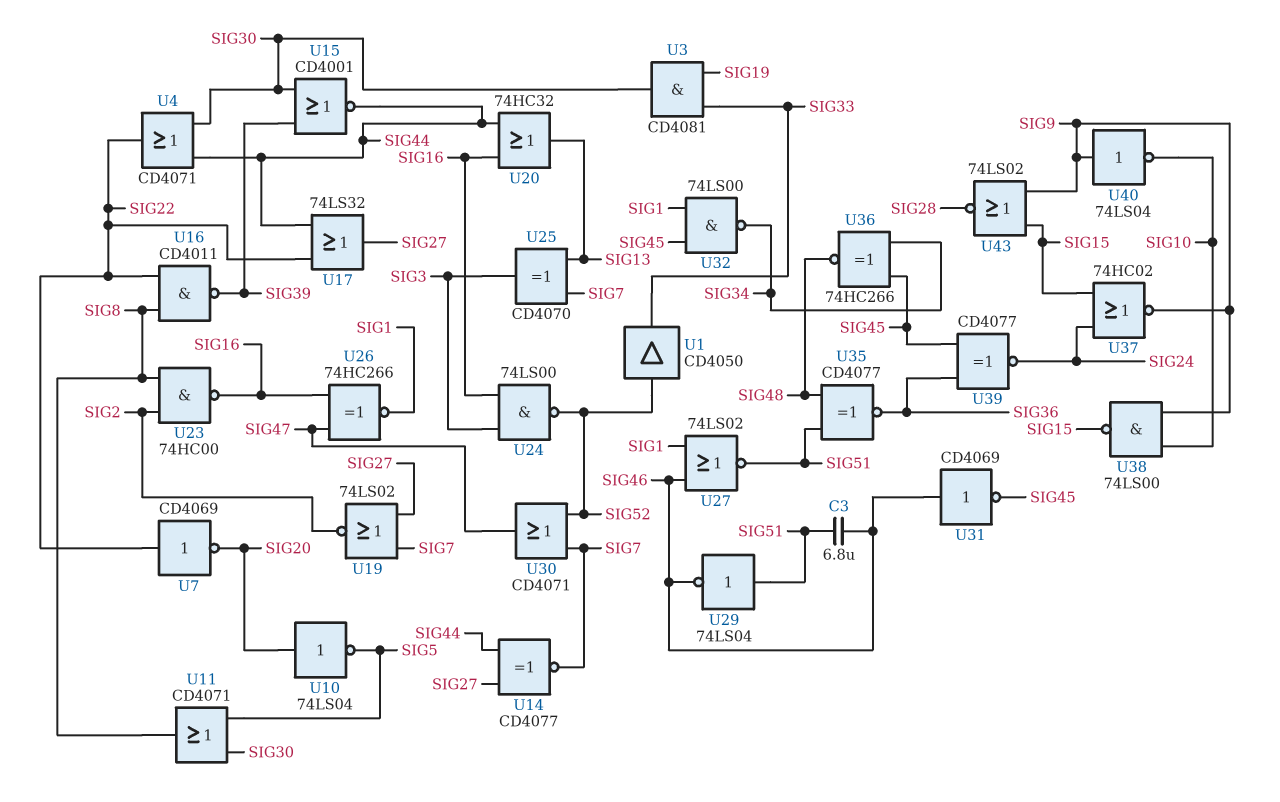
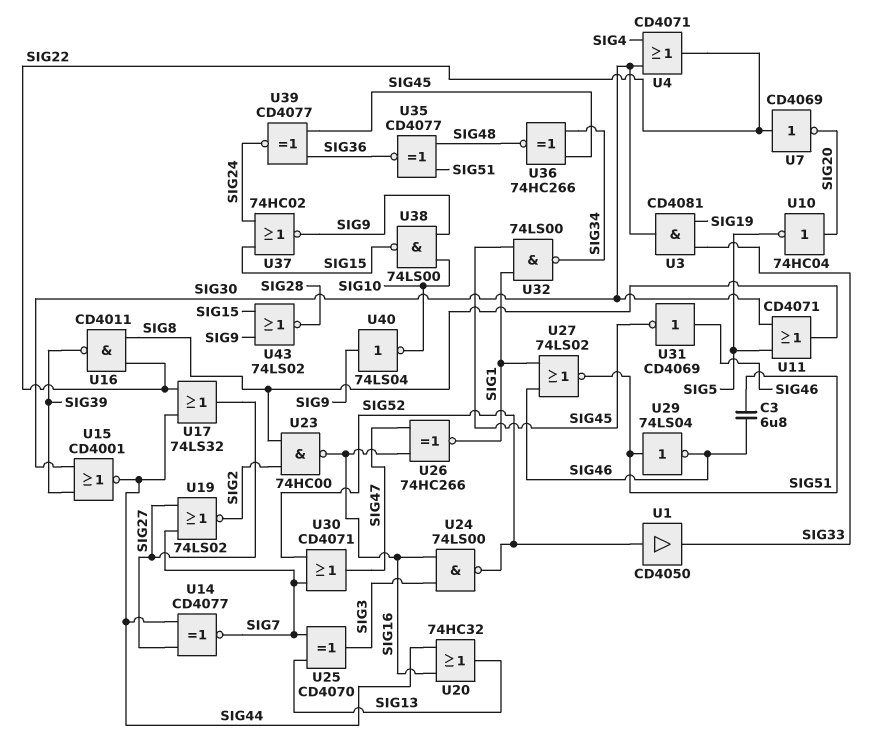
U4: OR CD4071 (in SIG30, in SIG44, out SIG22) -> OR CD4071 (in SIG4, in SIG30, out SIG22)
U10: NOT 74LS04 (in SIG20, out SIG5) -> NOT 74HC04 (in SIG20, out SIG5)

